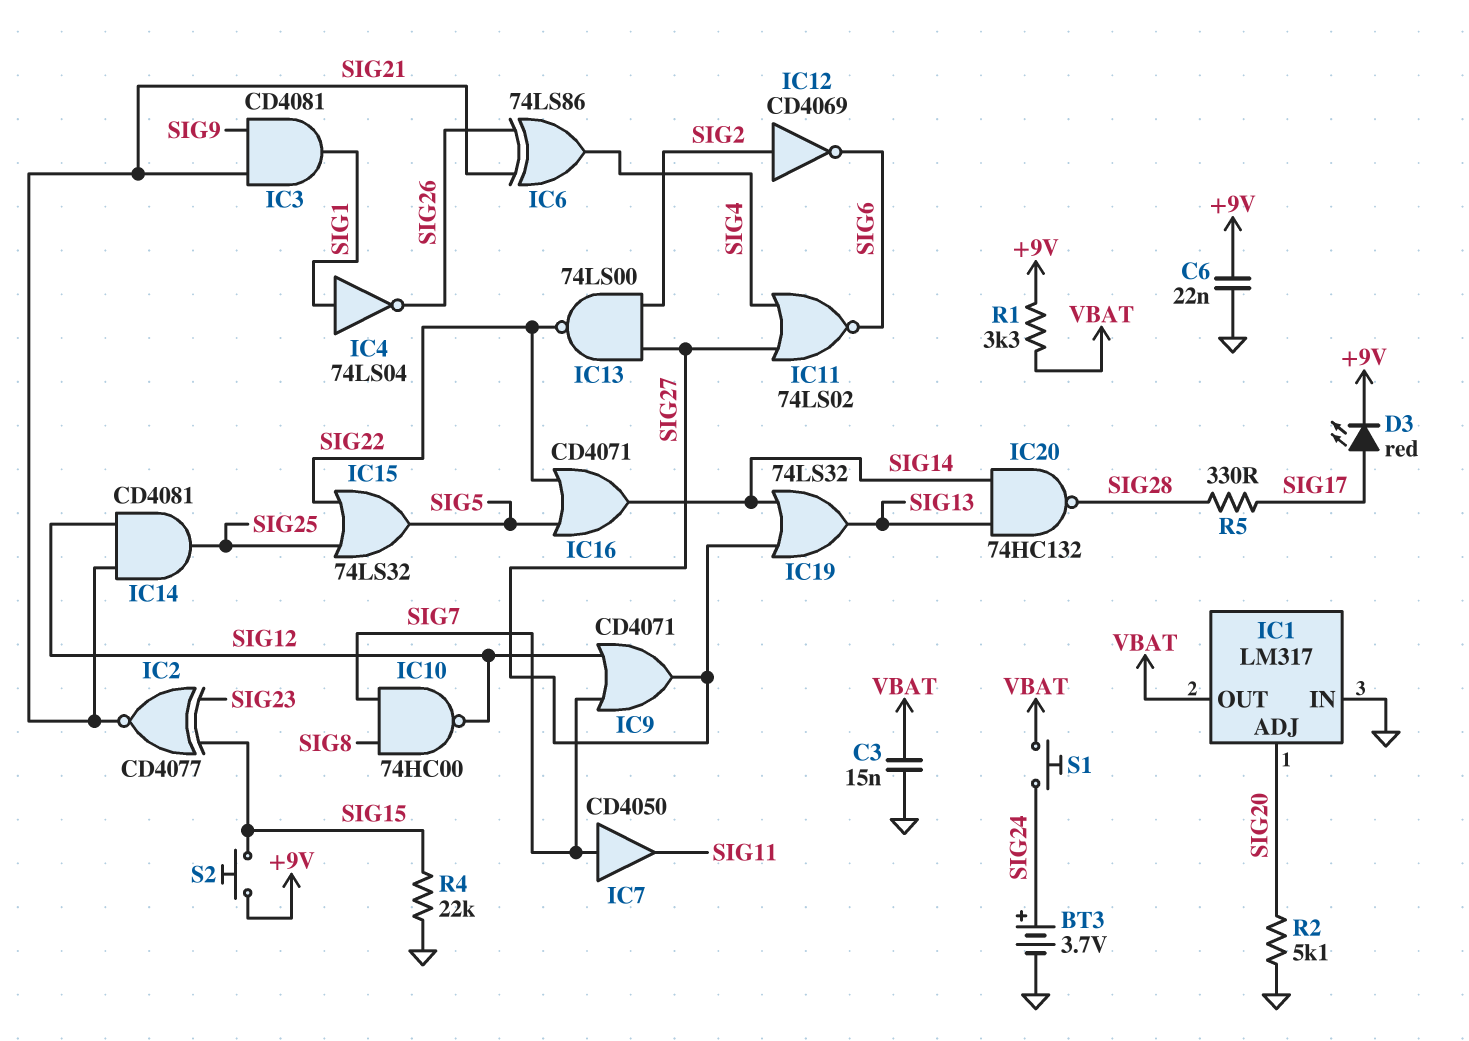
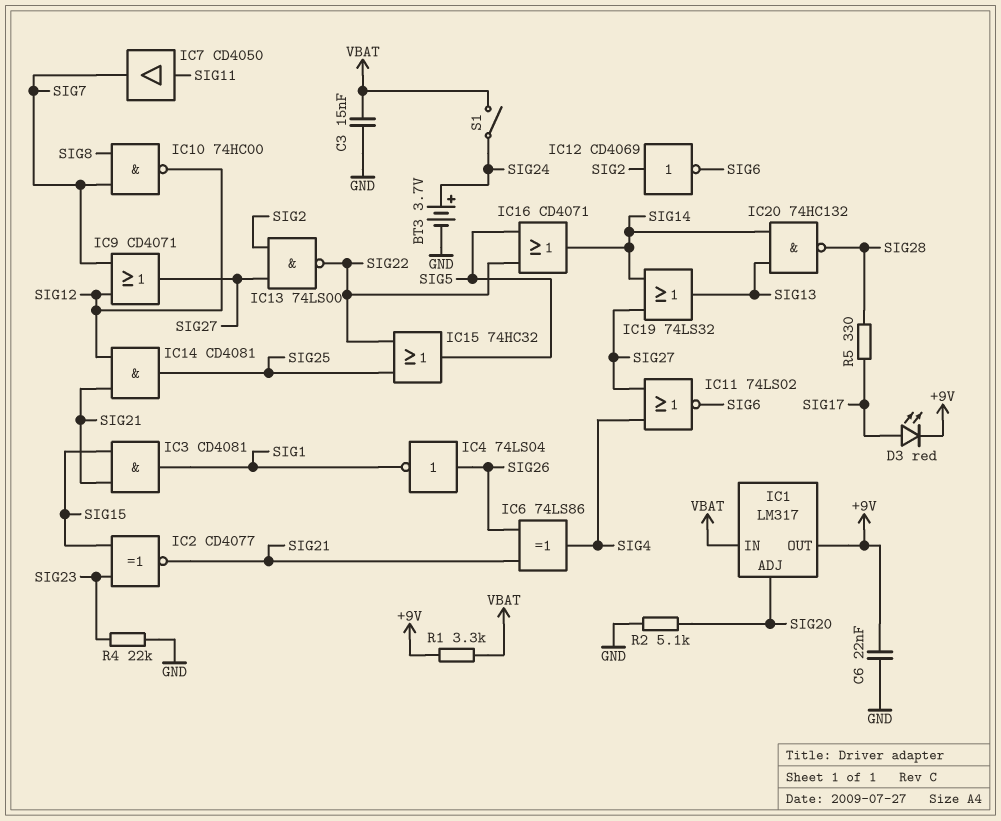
IC1 pin IN: GND -> VBAT
IC1 pin OUT: VBAT -> +9V
IC3: AND CD4081 (in SIG9, in SIG21, out SIG1) -> AND CD4081 (in SIG15, in SIG21, out SIG1)
IC4: NOT 74LS04 (in SIG1, out SIG26) -> NOT 74LS04 (in SIG26, out SIG1)
IC7: buffer CD4050 (in SIG7, out SIG11) -> buffer CD4050 (in SIG11, out SIG7)
IC15: OR 74LS32 (in SIG22, in SIG25, out SIG5) -> OR 74HC32 (in SIG22, in SIG25, out SIG5)
R4: 22k (GND, SIG15) -> 22k (GND, SIG23)
S1: button (SIG24, VBAT) -> switch (SIG24, VBAT)
S2: button (+9V, SIG15) -> none

